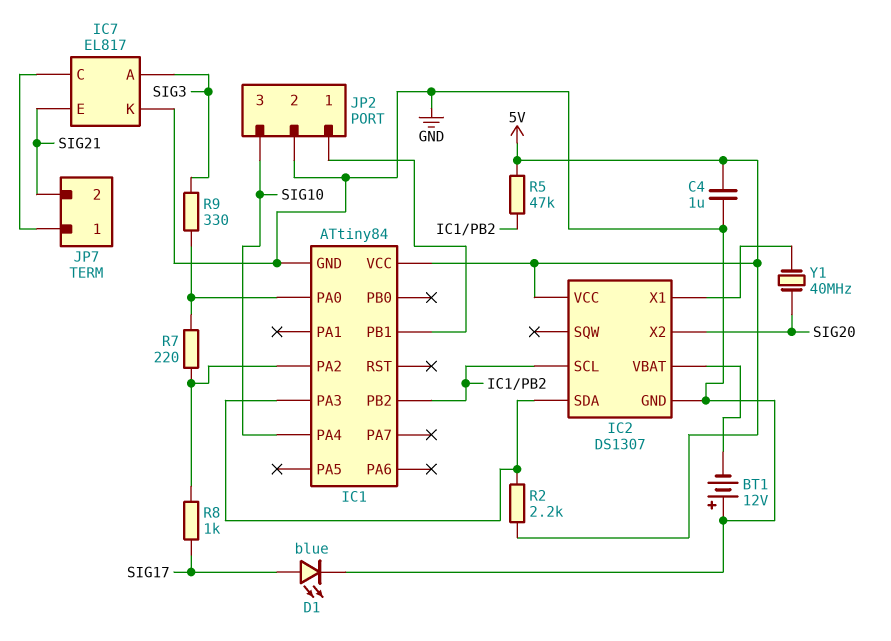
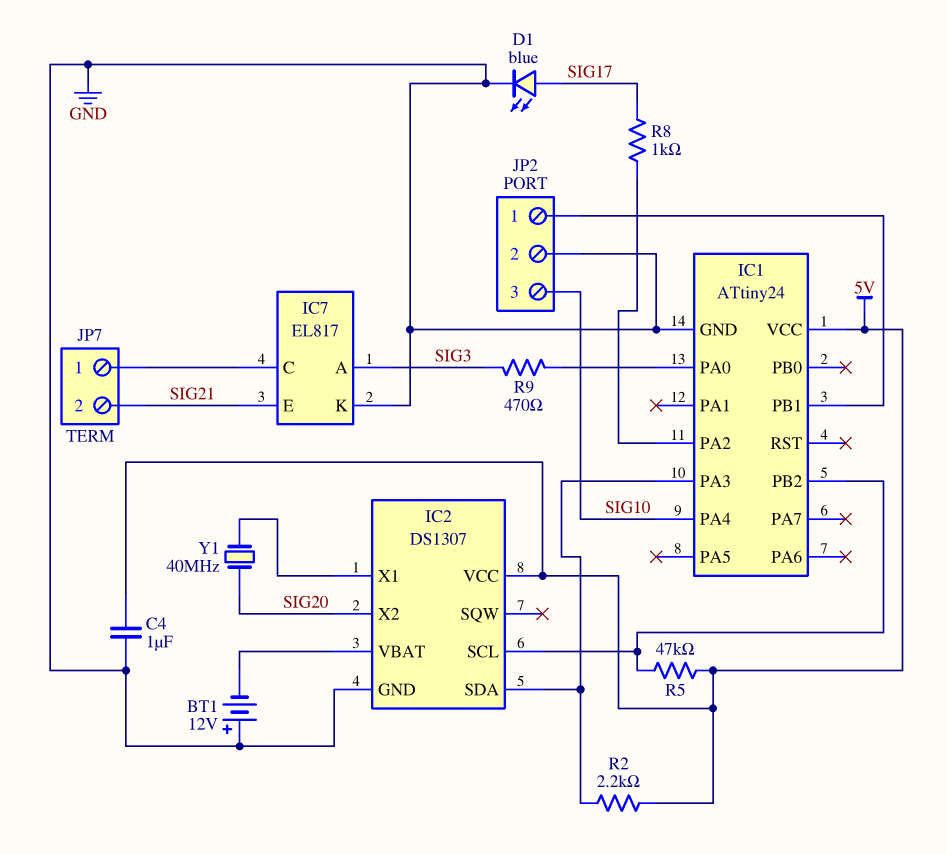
IC1: ATtiny84 -> ATtiny24
R7: 220 (IC1/PA0, IC1/PA2) -> none
R9: 330 (IC1/PA0, SIG3) -> 470 (IC1/PA0, SIG3)

